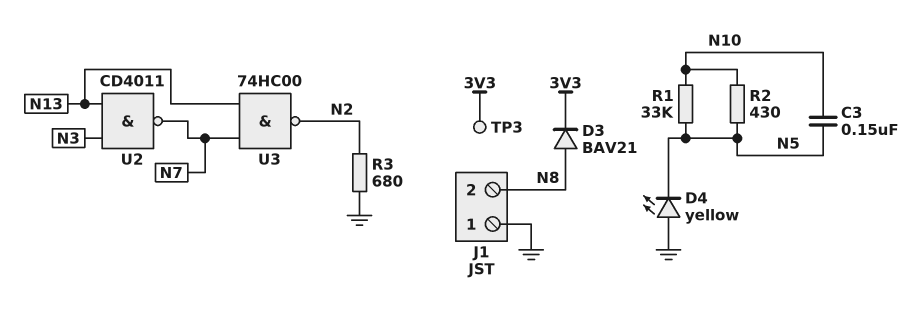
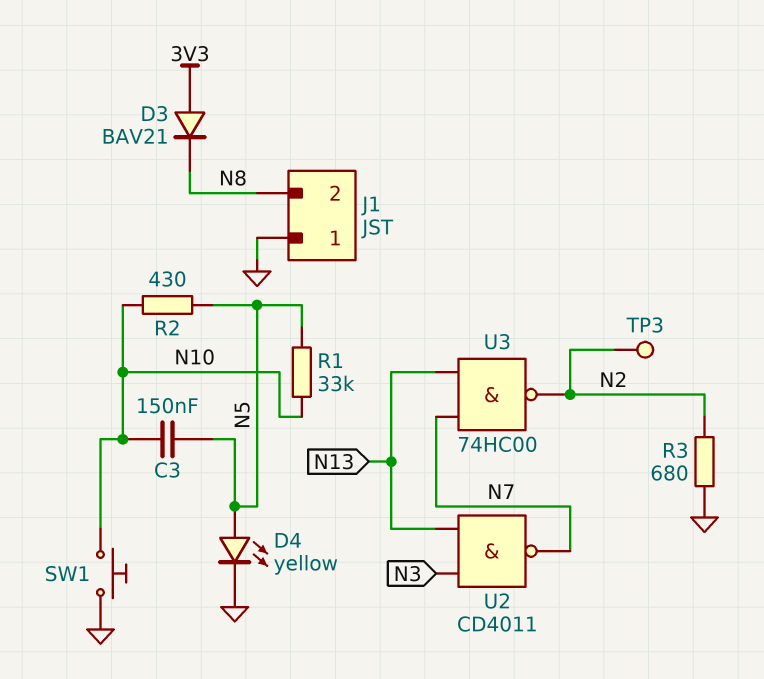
D3: diode BAV21 (A N8, K 3V3) -> diode BAV21 (A 3V3, K N8)
D4: LED yellow (A GND, K N5) -> LED yellow (A N5, K GND)
SW1: none -> button (GND, N10)
TP3: test point (3V3) -> test point (N2)

